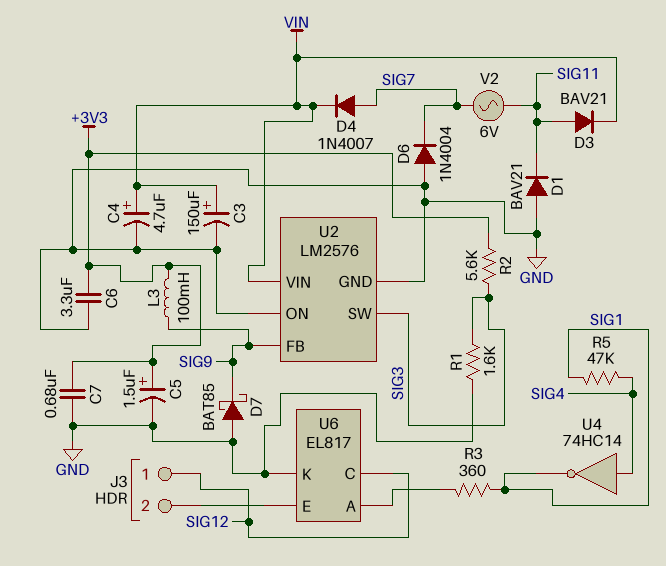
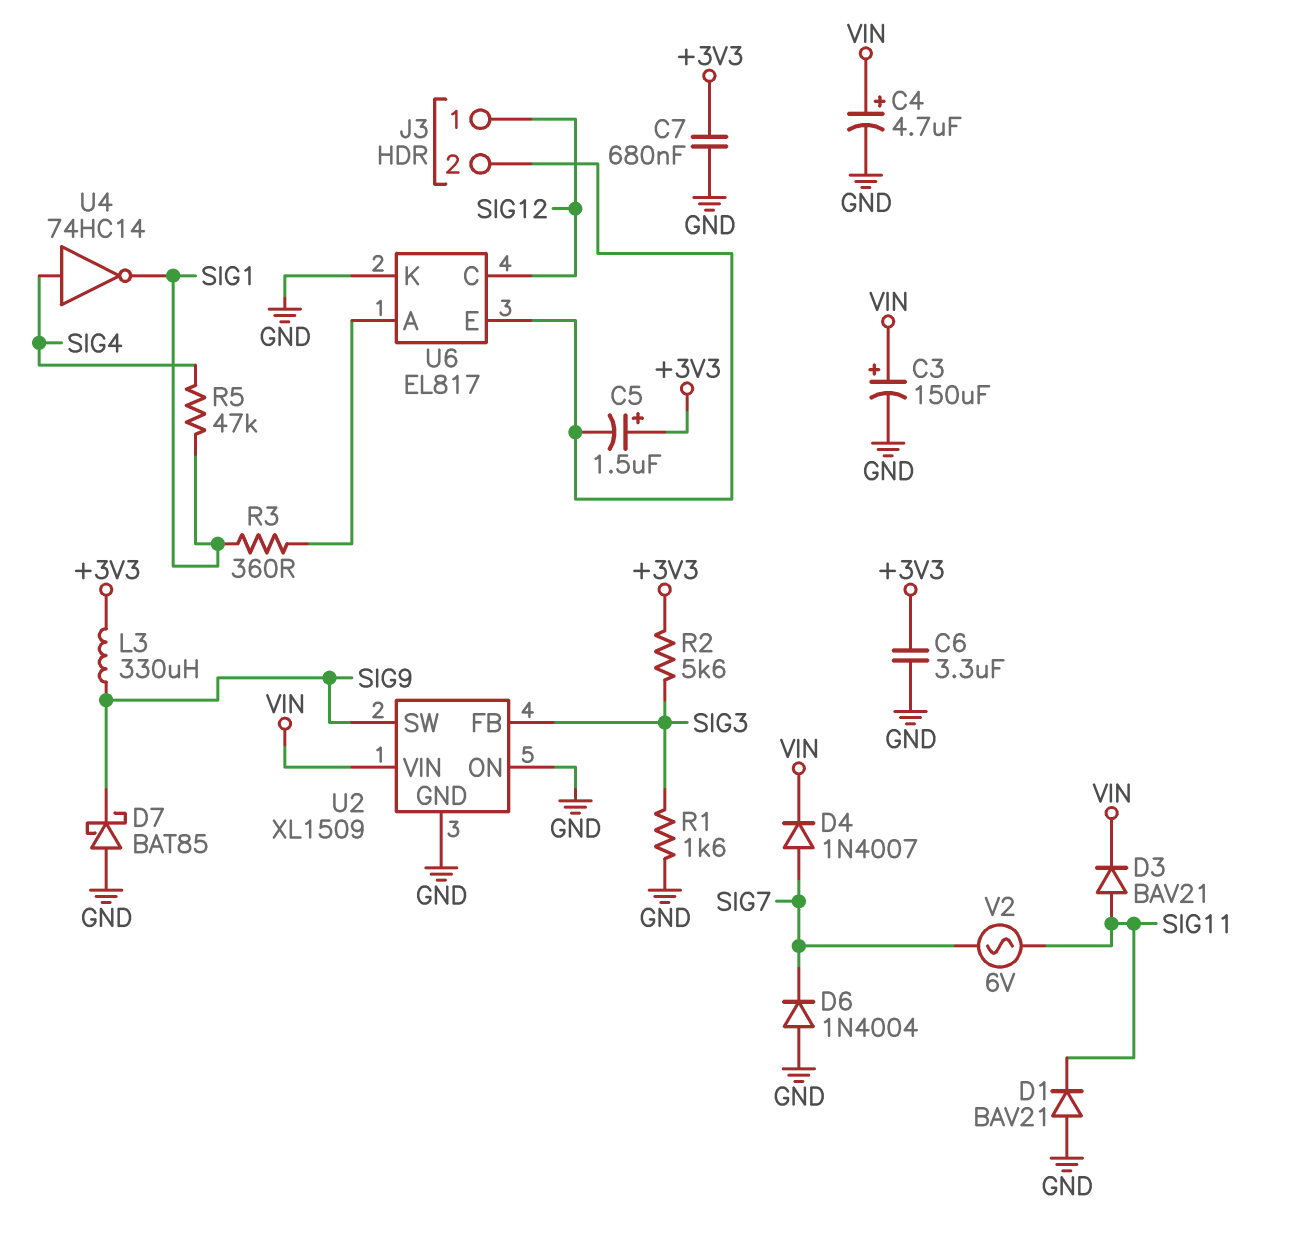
C5: 1.5uF (plus +3V3, minus GND) -> 1.5uF (plus +3V3, minus J3/2)
L3: 100mH (+3V3, SIG9) -> 330uH (+3V3, SIG9)
U2: LM2576 -> XL1509
U2 pin FB: SIG9 -> SIG3
U2 pin SW: SIG3 -> SIG9

